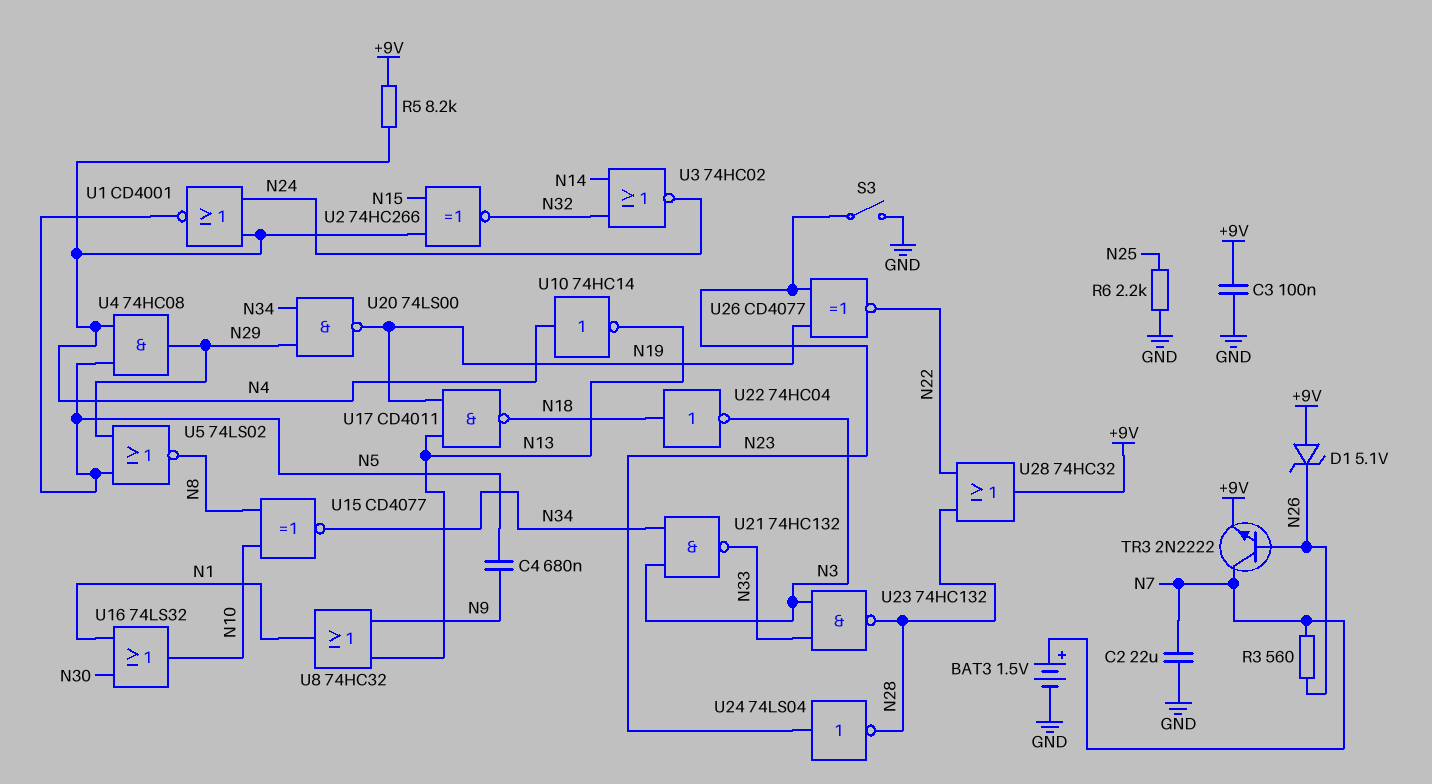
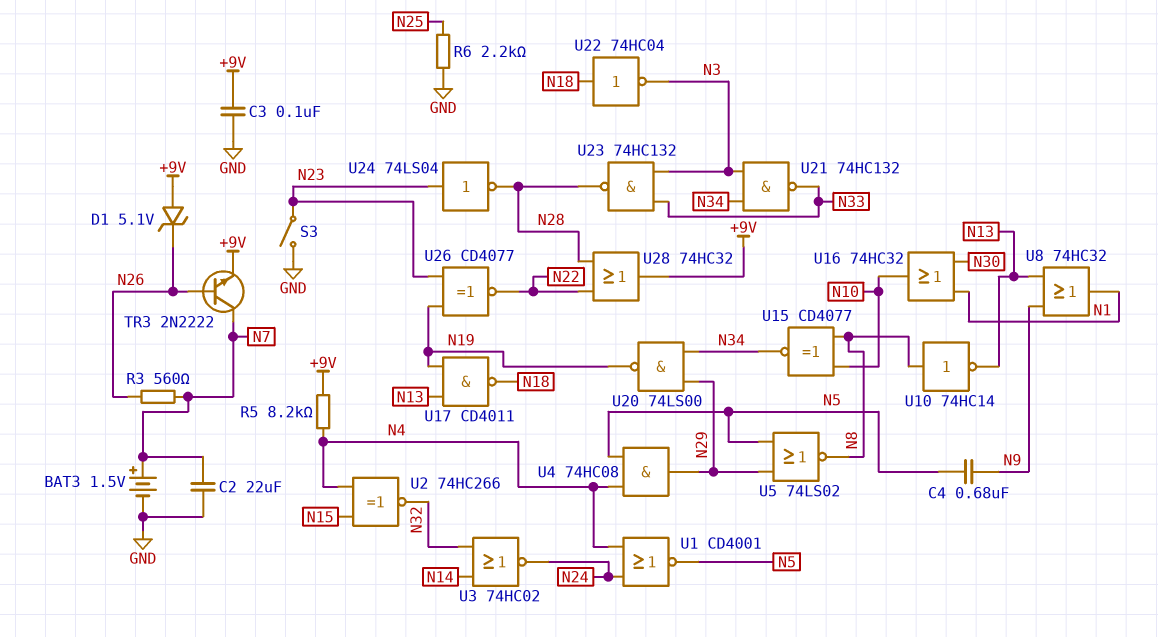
U10: NOT 74HC14 (in N4, out N13) -> NOT 74HC14 (in N8, out N13)
U16: OR 74LS32 (in N1, in N30, out N10) -> OR 74HC32 (in N1, in N30, out N10)

